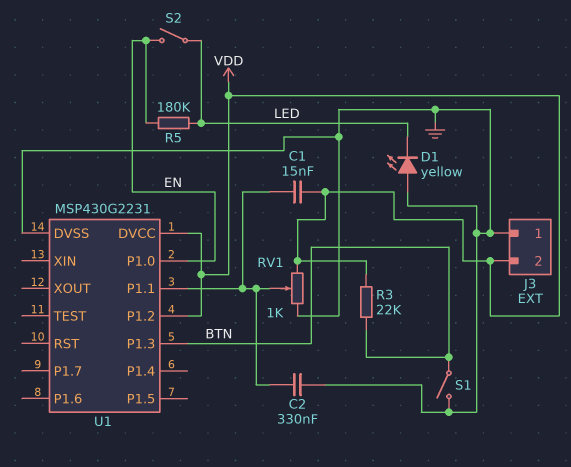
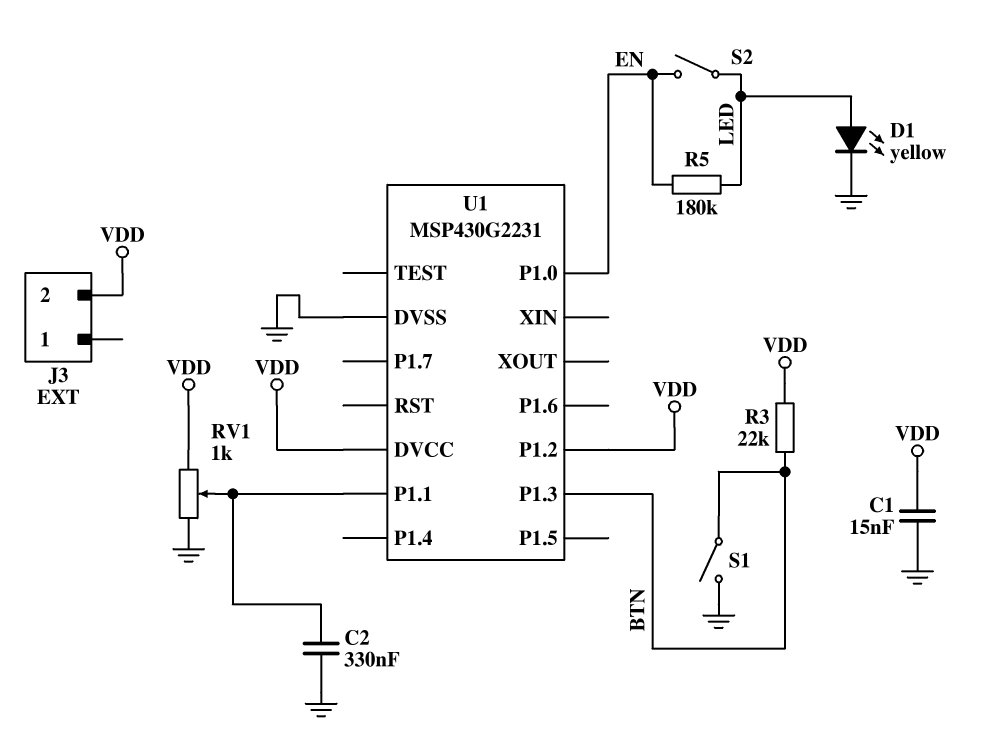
C1: 15nF (U1/P1.1, VDD) -> 15nF (GND, VDD)
D1: LED yellow (A GND, K LED) -> LED yellow (A LED, K GND)
J3 pin 1: GND -> none

